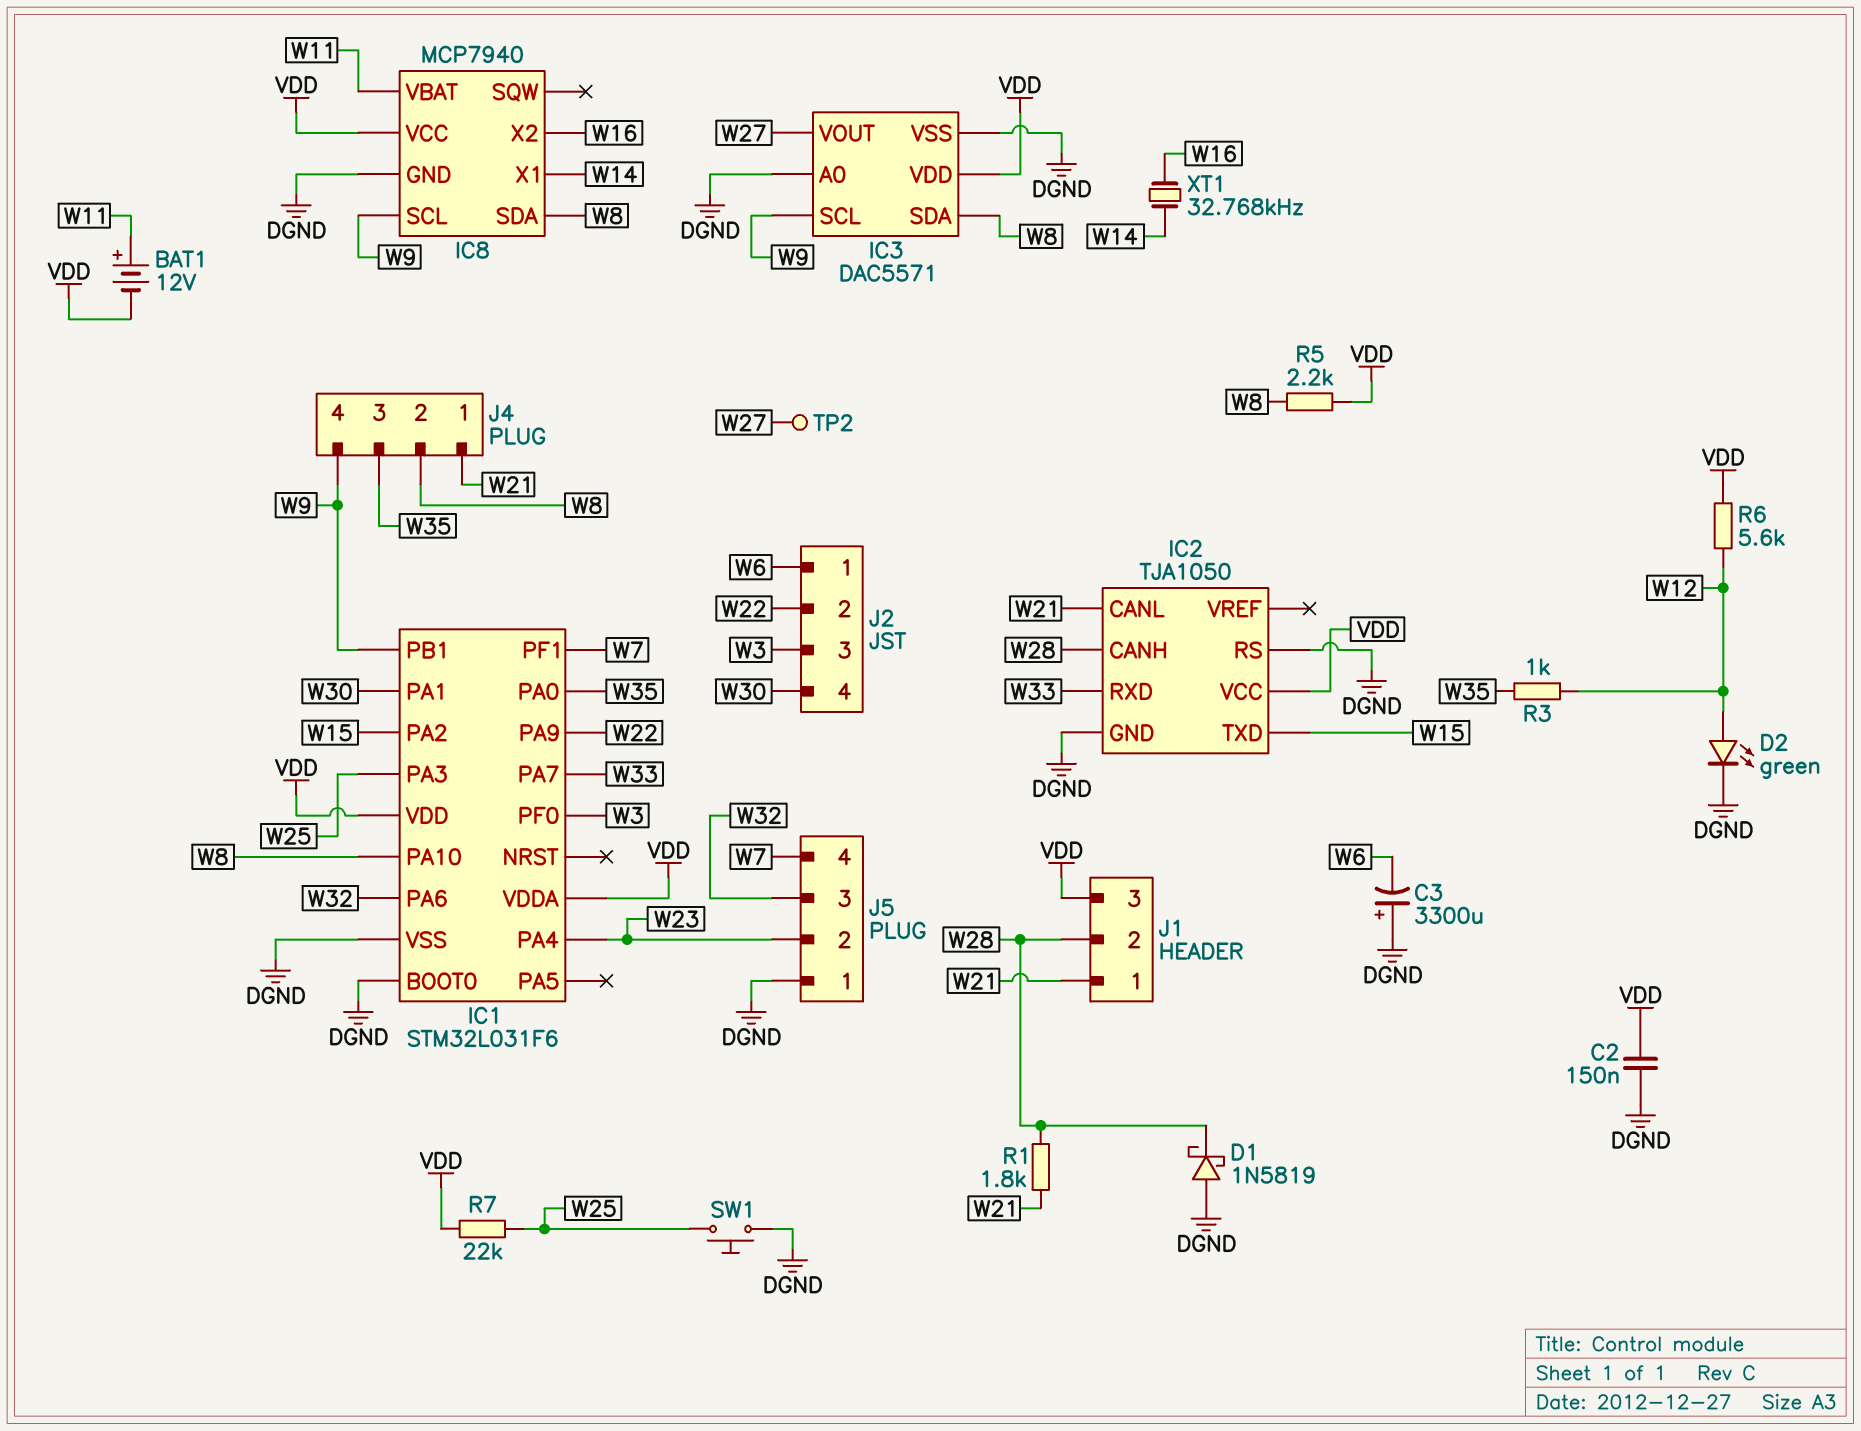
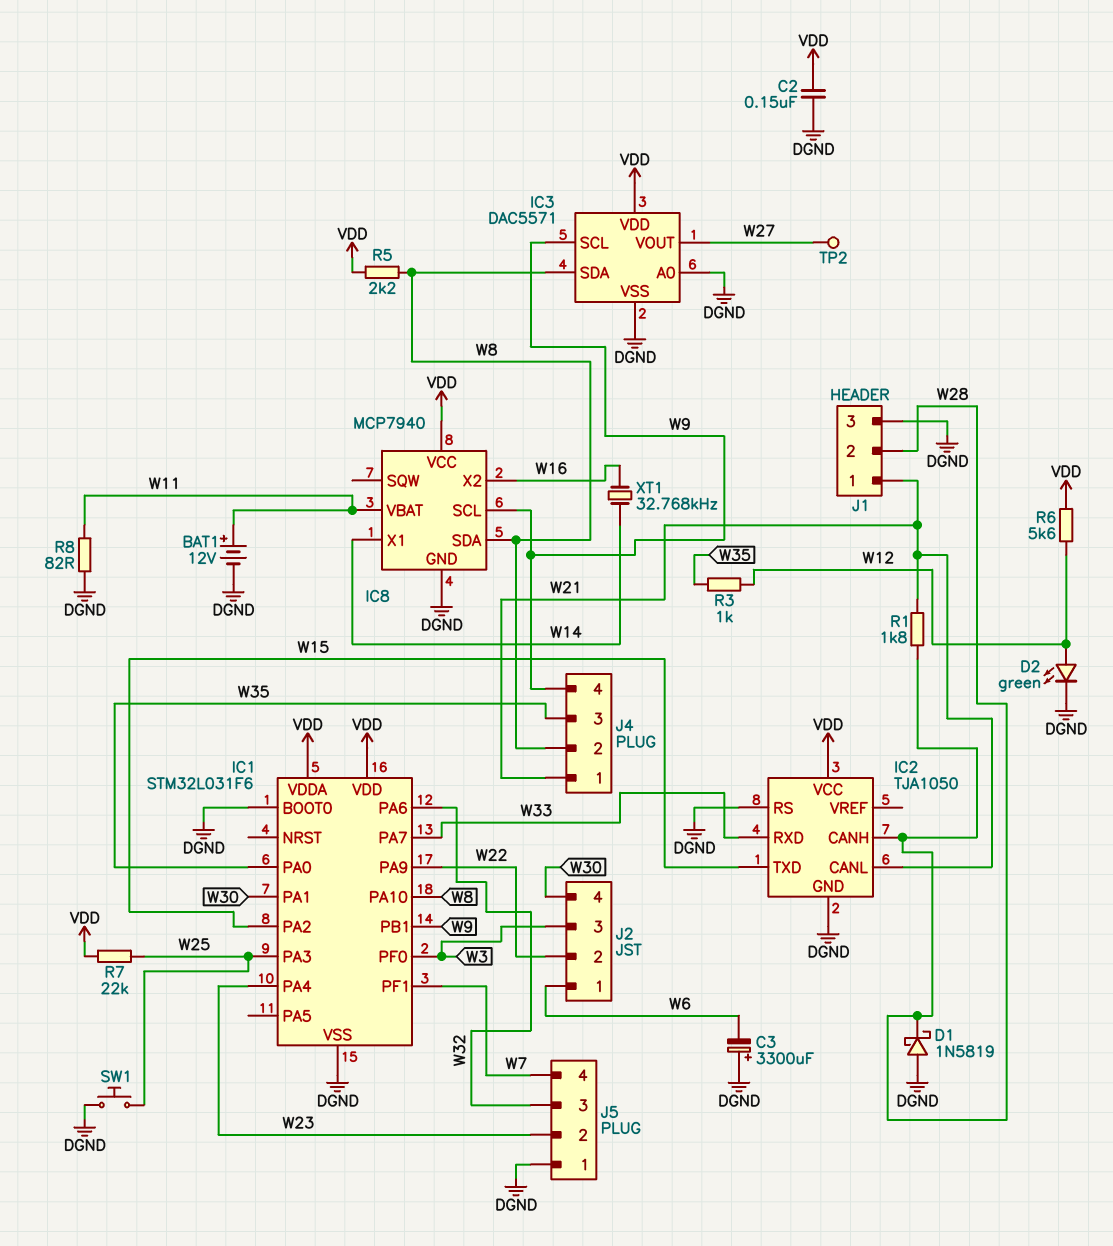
BAT1: 12V (plus W11, minus VDD) -> 12V (plus W11, minus DGND)
J1 pin 3: VDD -> DGND
R8: none -> 82 (DGND, W11)

